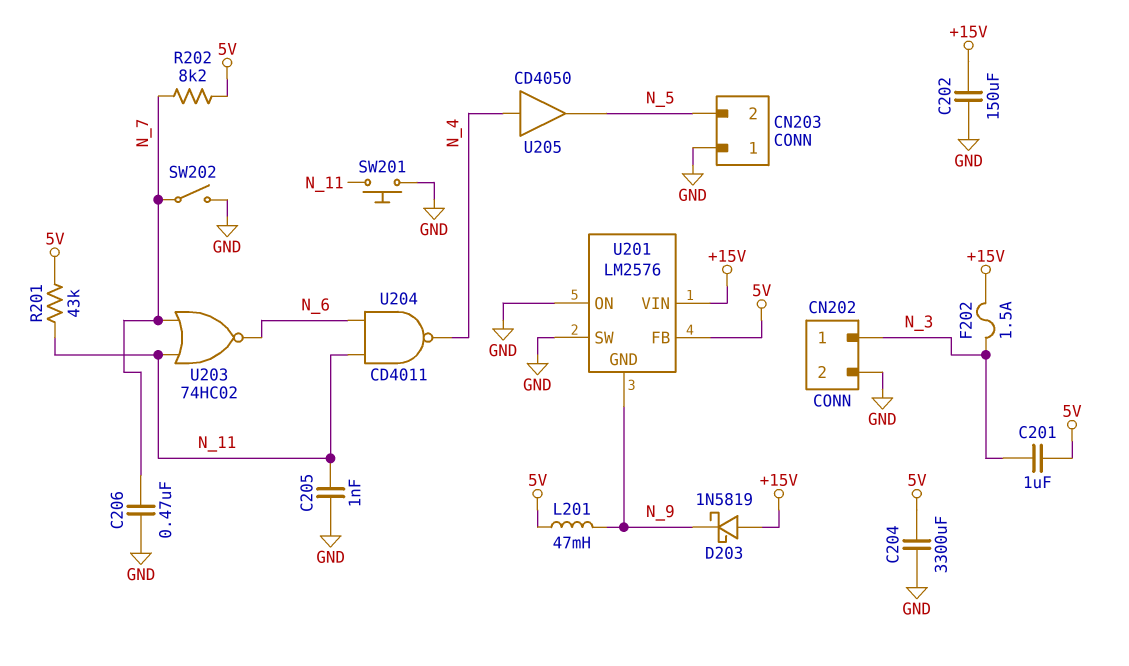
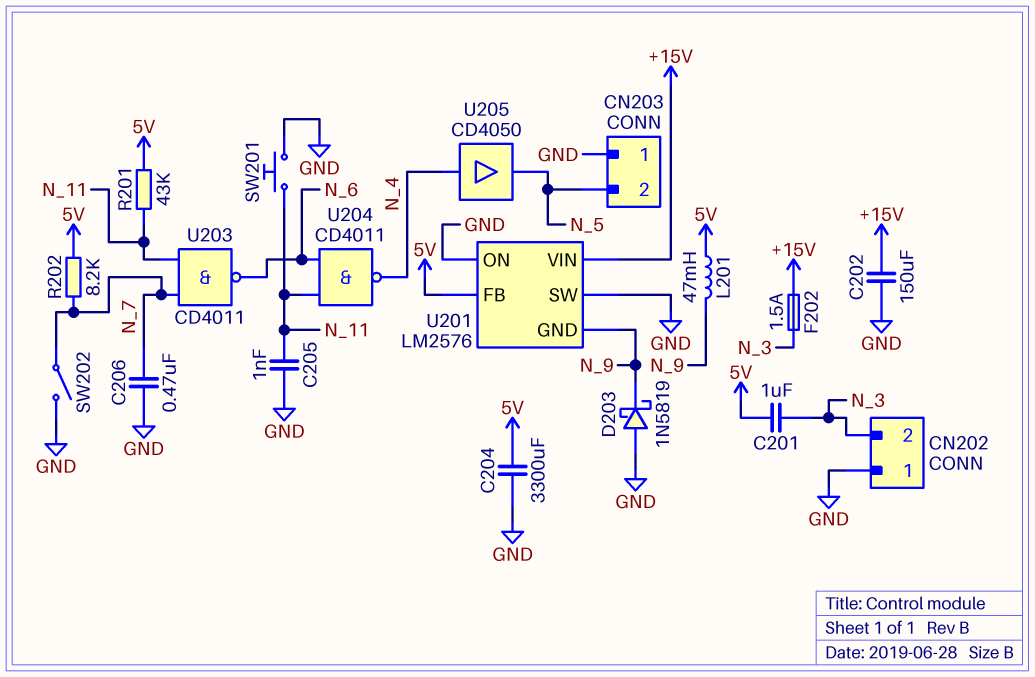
CN202 pin 1: N_3 -> GND
CN202 pin 2: GND -> N_3
D203: schottky 1N5819 (A +15V, K N_9) -> schottky 1N5819 (A GND, K N_9)
U203: NOR 74HC02 (in N_7, in N_11, out N_6) -> NAND CD4011 (in N_7, in N_11, out N_6)

